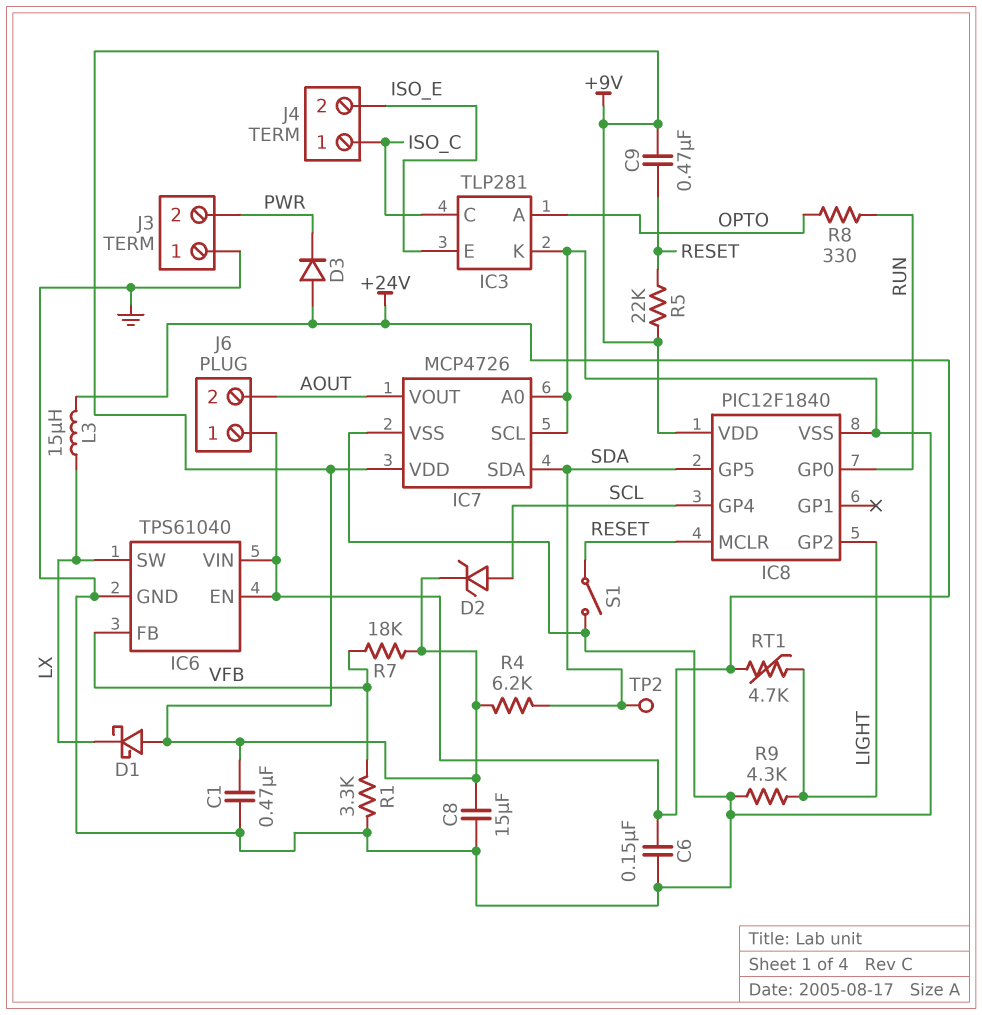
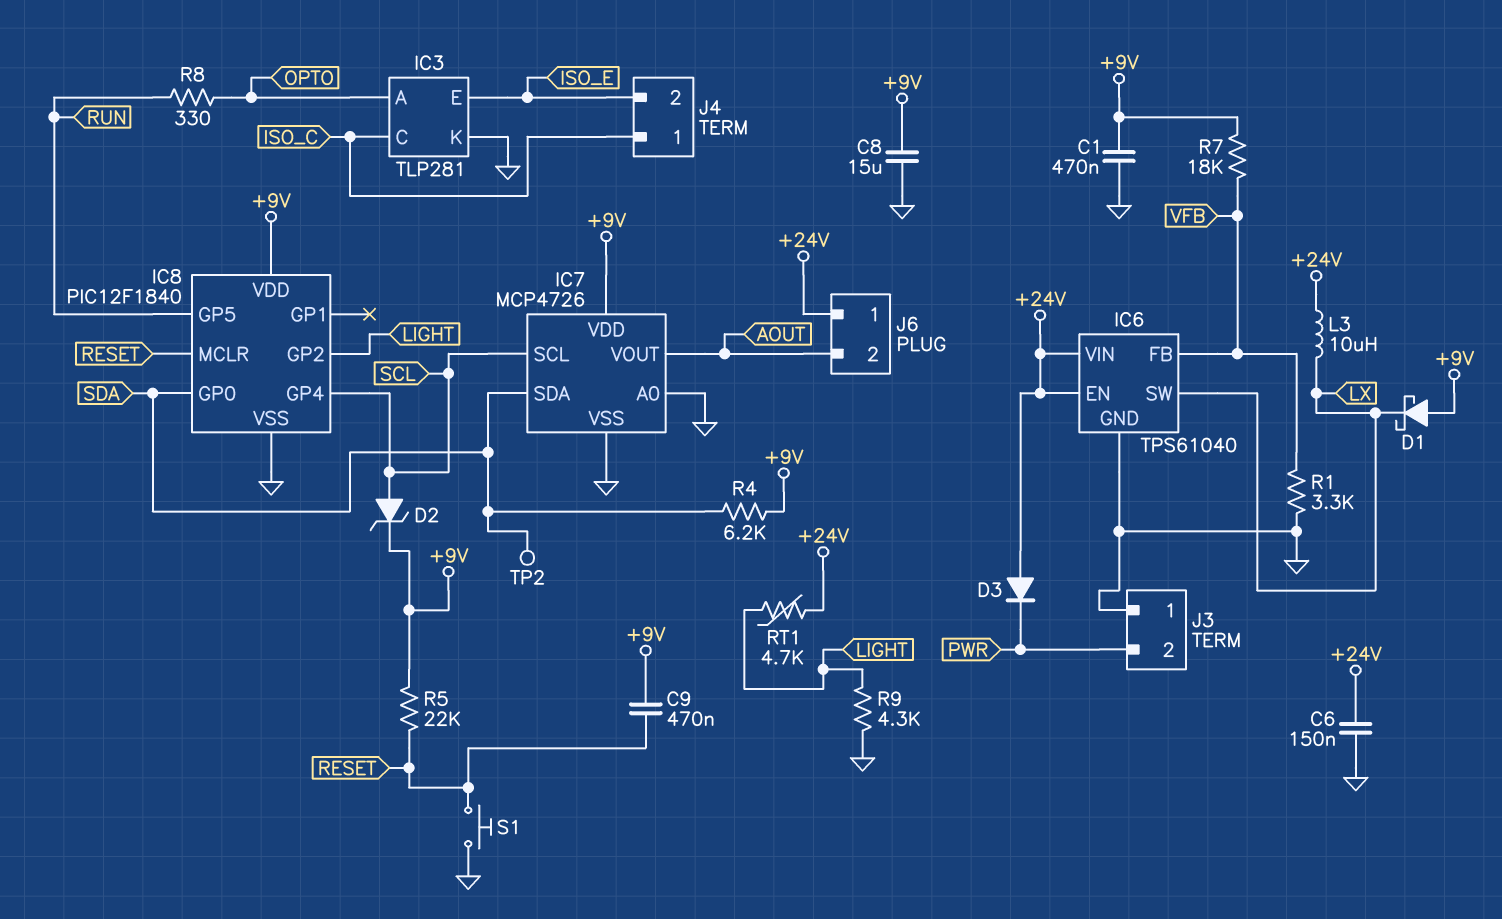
IC7 pin SCL: GND -> SCL
IC8 pin GP0: RUN -> SDA
IC8 pin GP5: SDA -> RUN
L3: 15uH (+24V, LX) -> 10uH (+24V, LX)
S1: switch (GND, RESET) -> button (GND, RESET)

